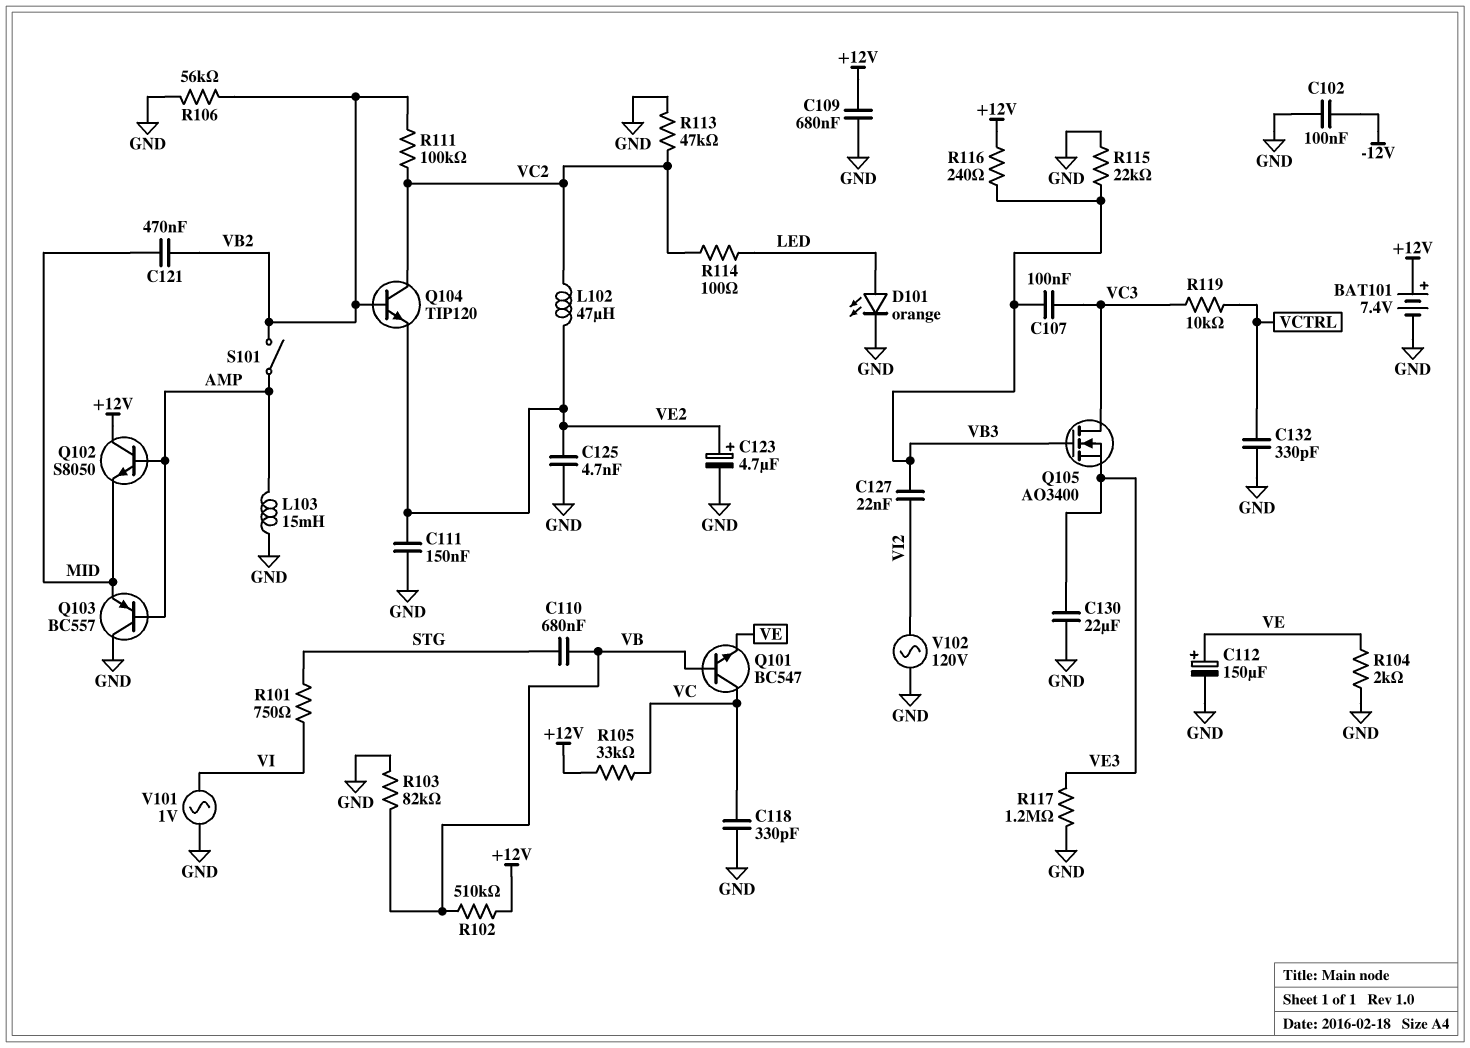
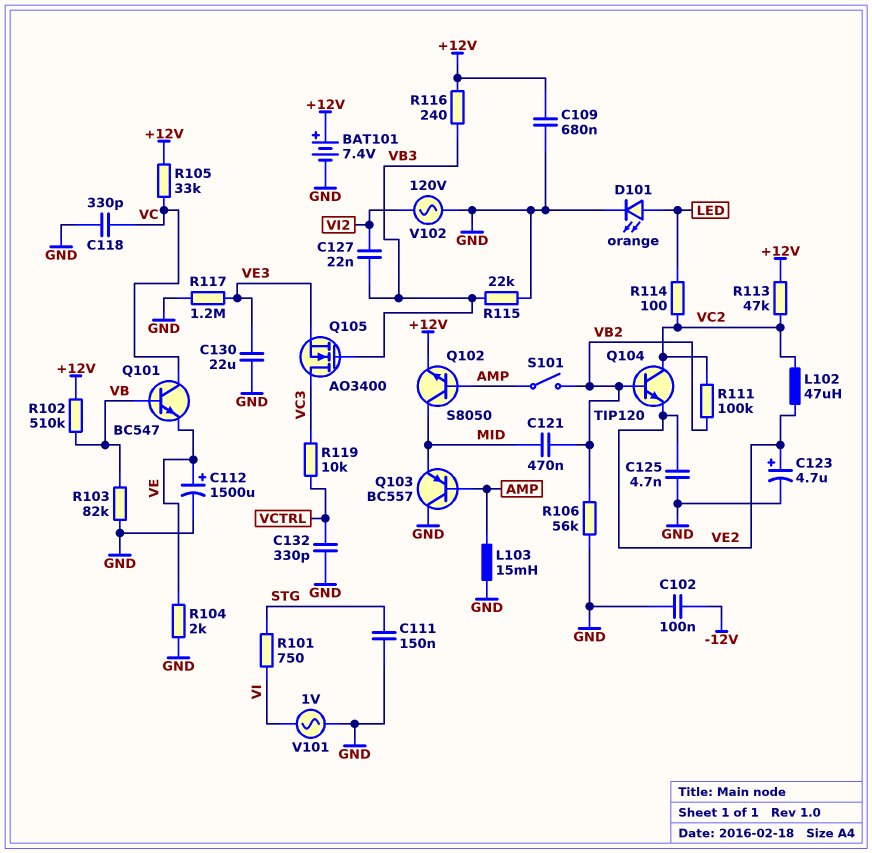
C107: 100nF (VB3, VC3) -> none
C110: 680nF (STG, VB) -> none
C111: 150nF (GND, VE2) -> 150nF (GND, STG)
C112: 150uF (plus VE, minus GND) -> 1500uF (plus VE, minus GND)
Q102: NPN S8050 (B AMP, C +12V, E MID) -> NPN S8050 (B AMP, C MID, E +12V)
R113: 47k (GND, VC2) -> 47k (+12V, VC2)

